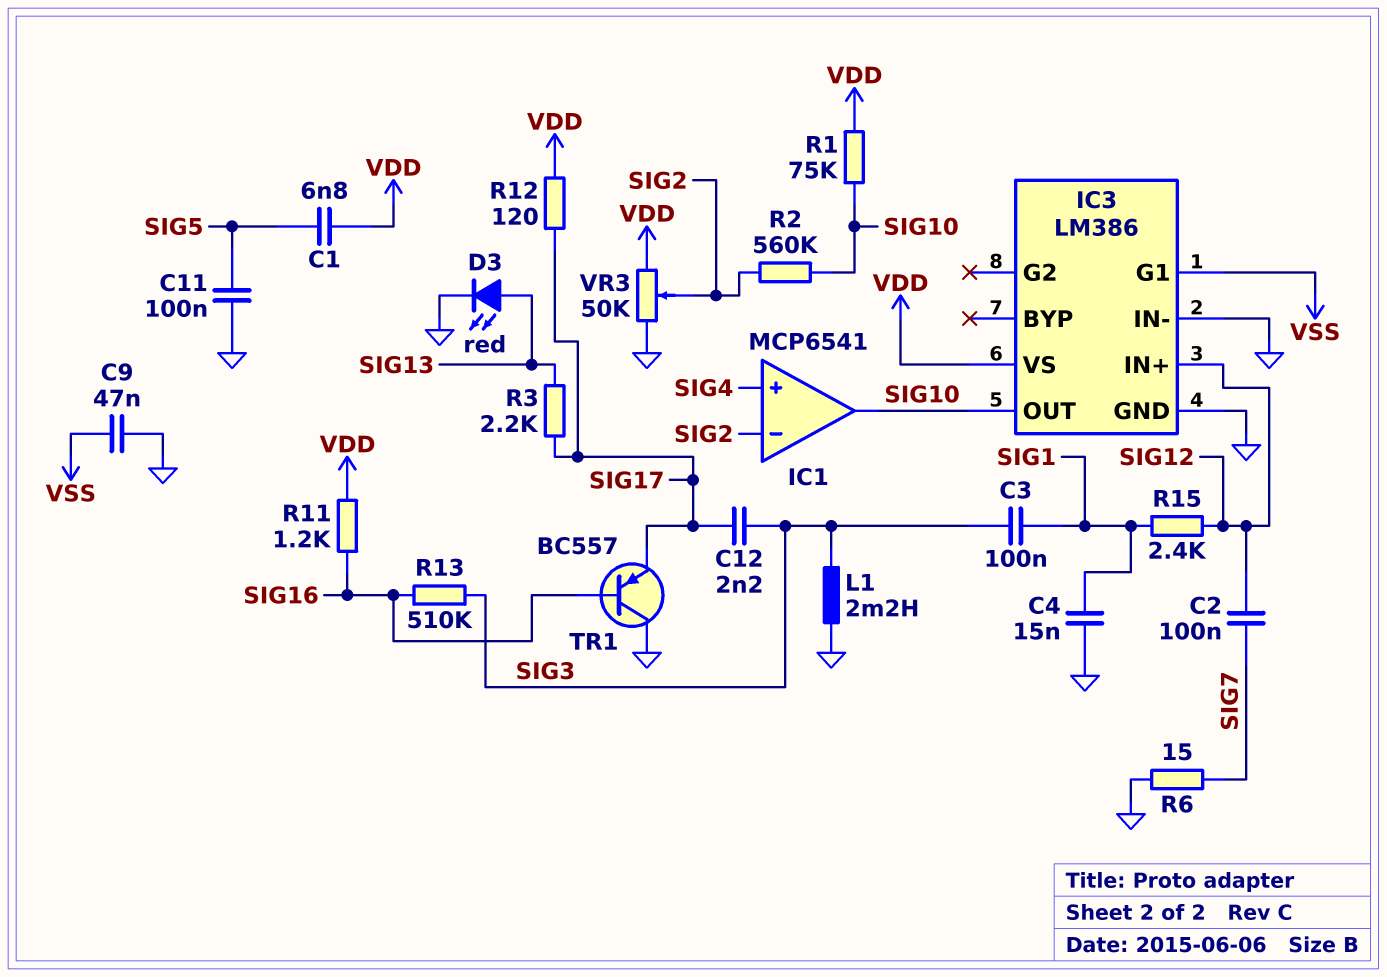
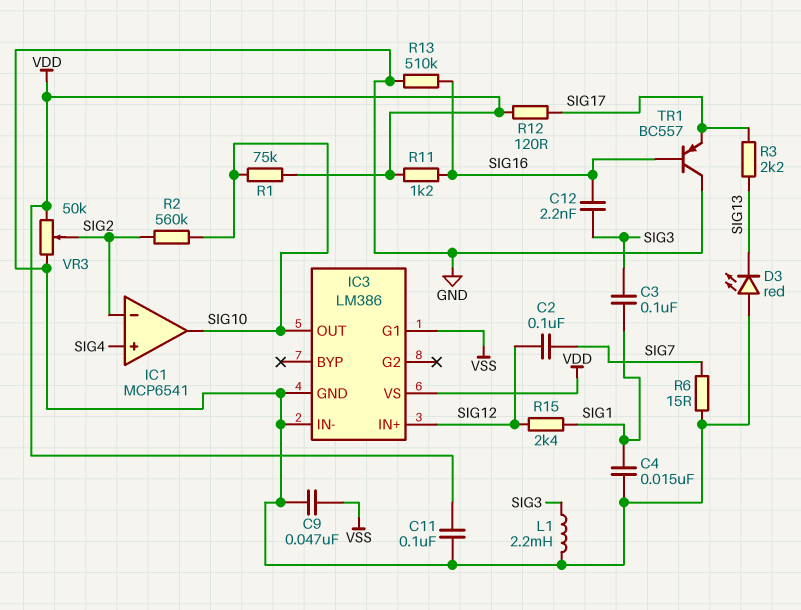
C1: 6.8nF (SIG5, VDD) -> none
C11: 100nF (GND, SIG5) -> 100nF (GND, VDD)
C12: 2.2nF (SIG3, SIG17) -> 2.2nF (SIG3, SIG16)
D3: LED red (A SIG13, K GND) -> LED red (A GND, K SIG13)
R13: 510k (SIG3, SIG16) -> 510k (GND, SIG16)

